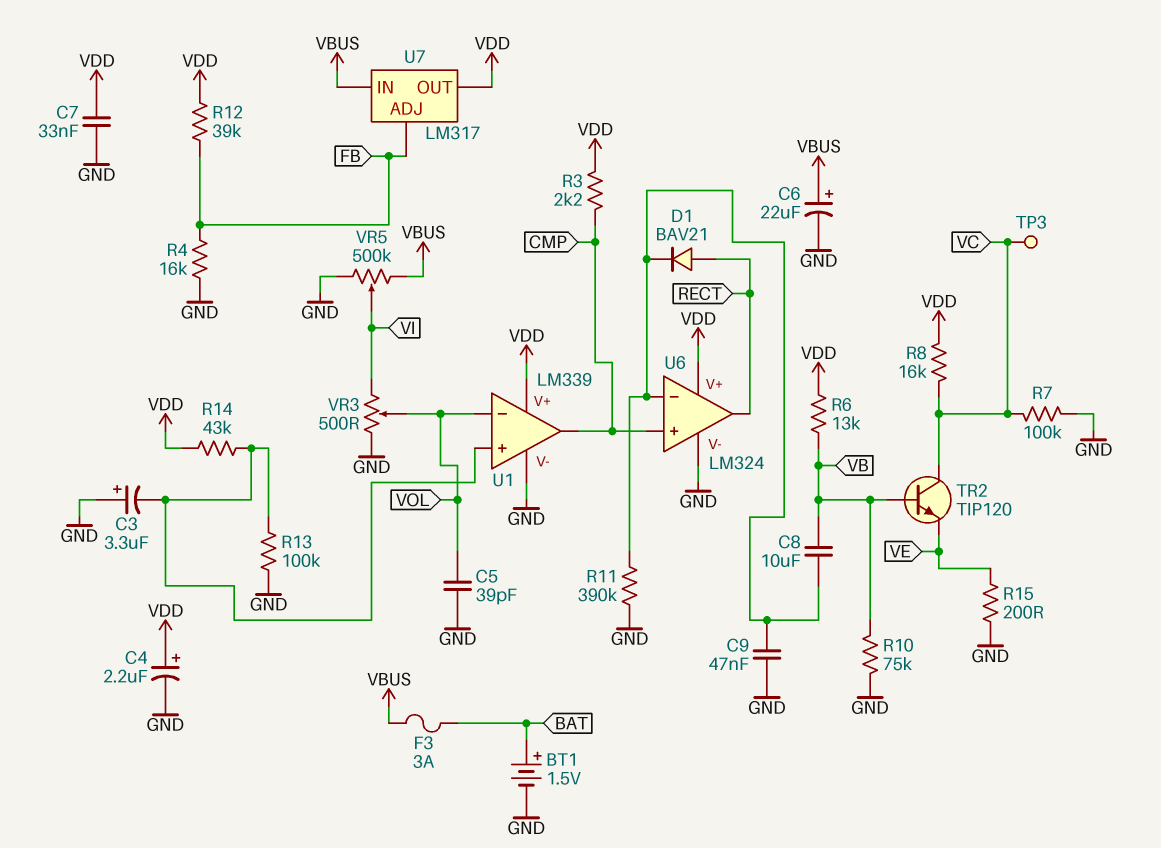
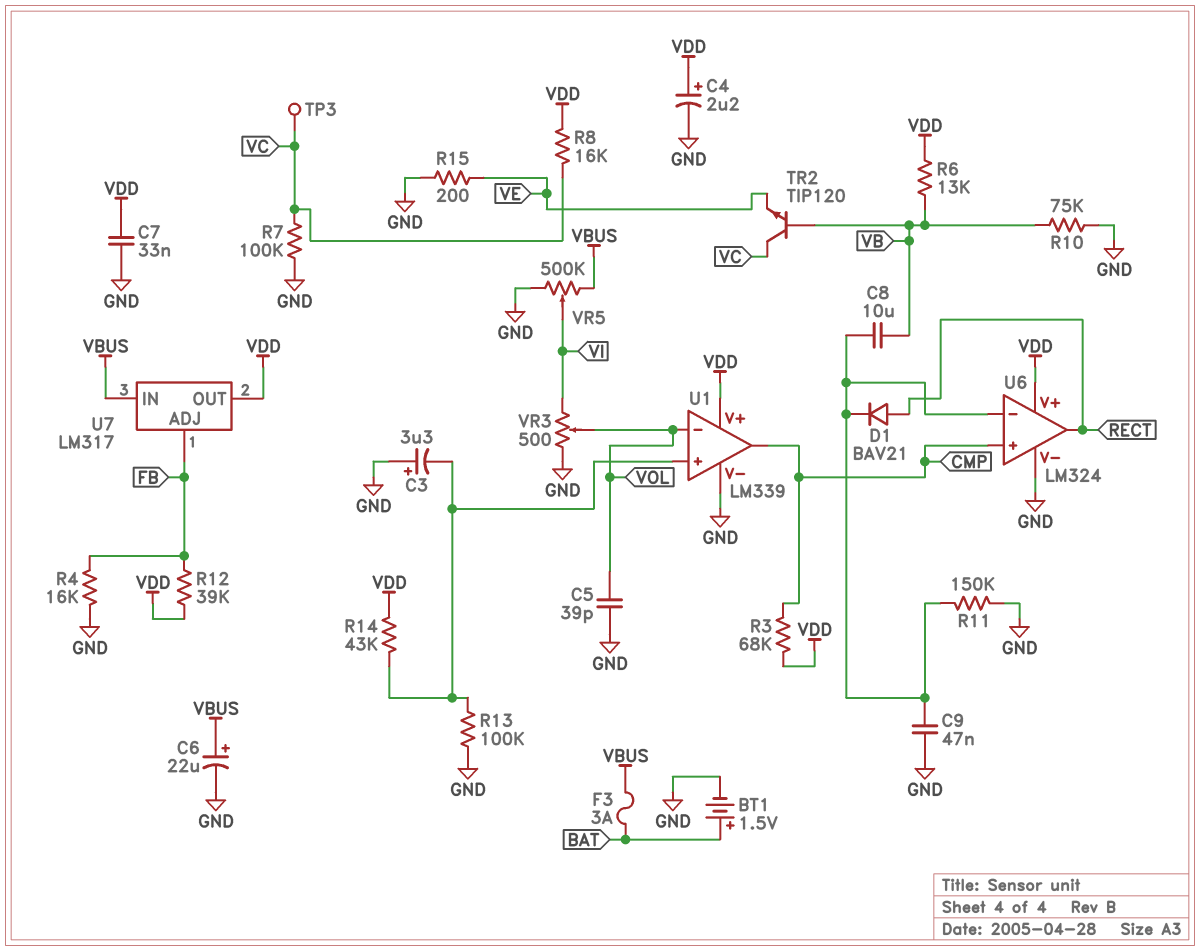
R3: 2.2k (CMP, VDD) -> 68k (CMP, VDD)
R11: 390k (GND, U6/in-) -> 150k (GND, U6/in-)

